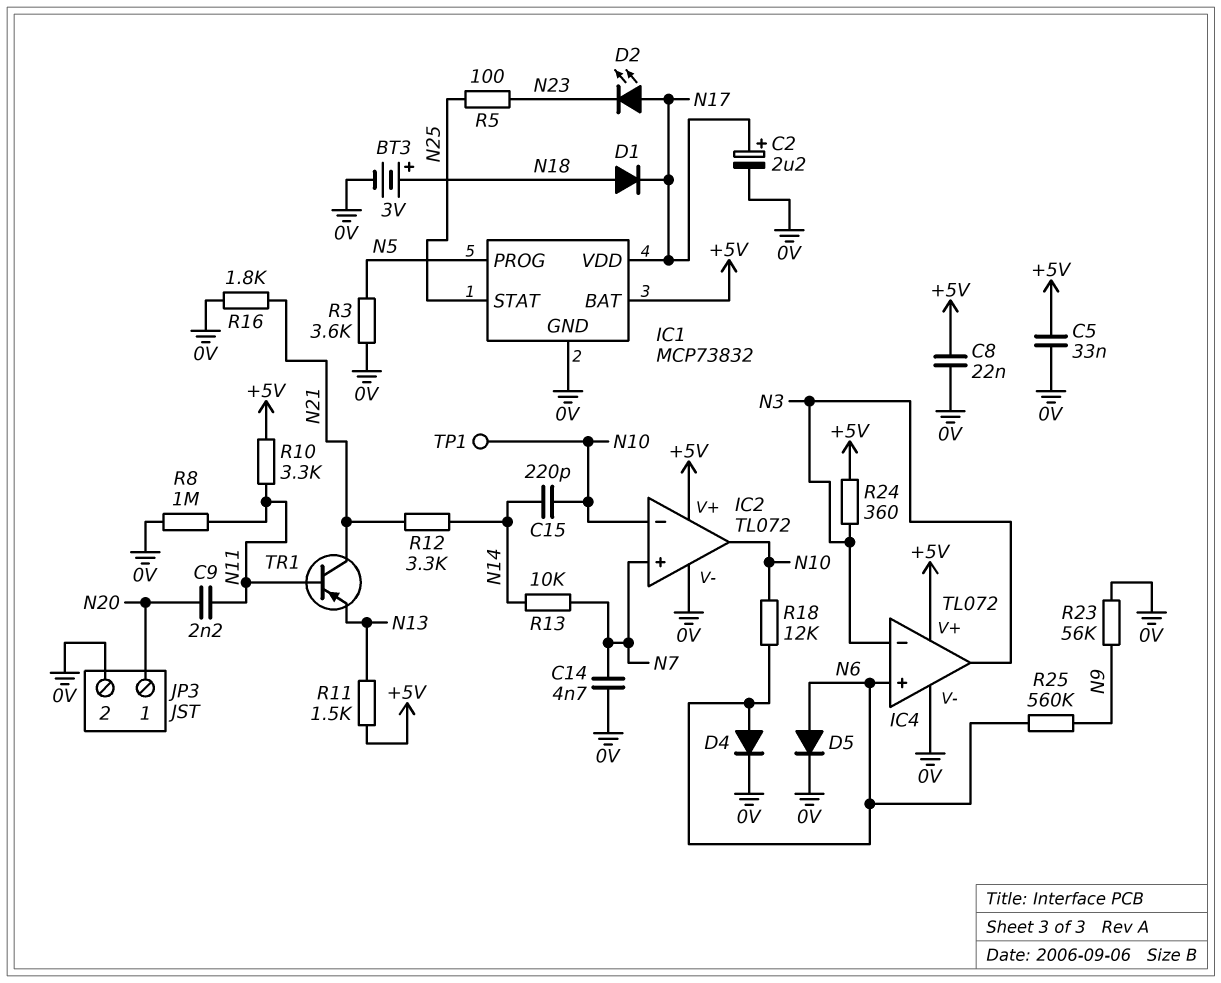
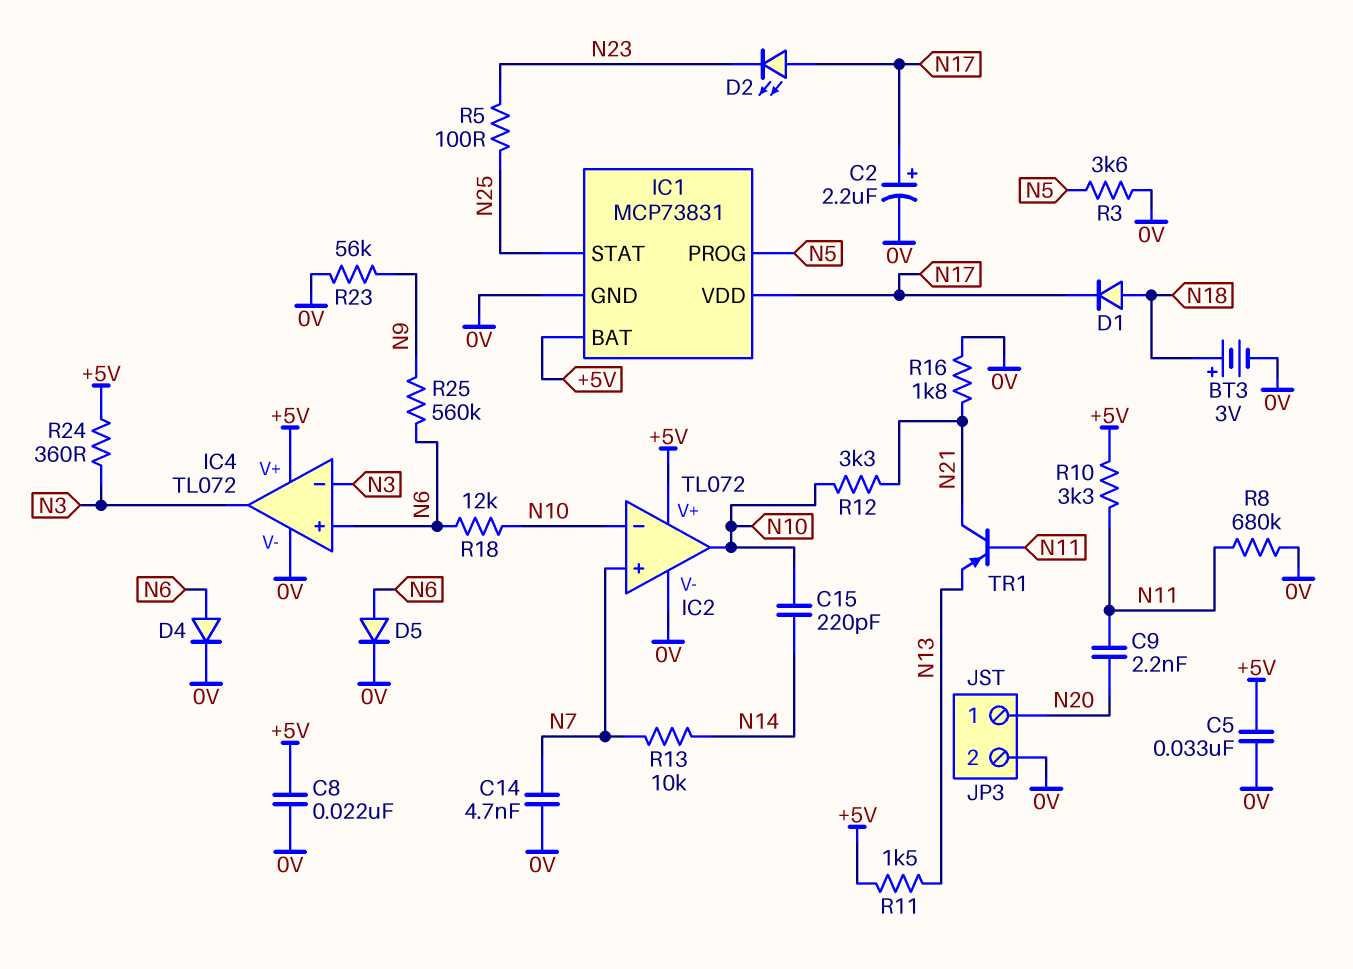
IC1: MCP73832 -> MCP73831
R8: 1M (0V, N11) -> 680k (0V, N11)
R12: 3.3k (N14, N21) -> 3.3k (N10, N21)
TP1: test point (N10) -> none

